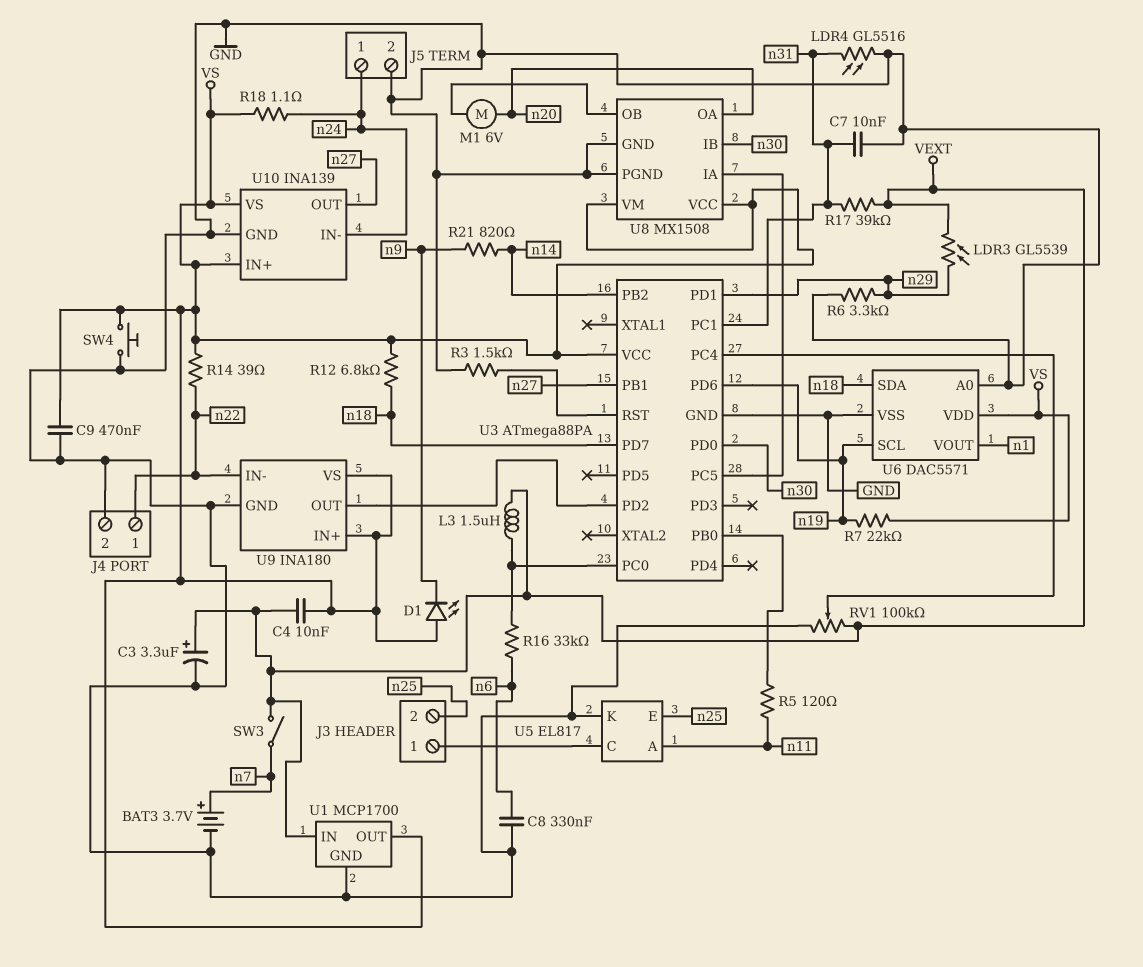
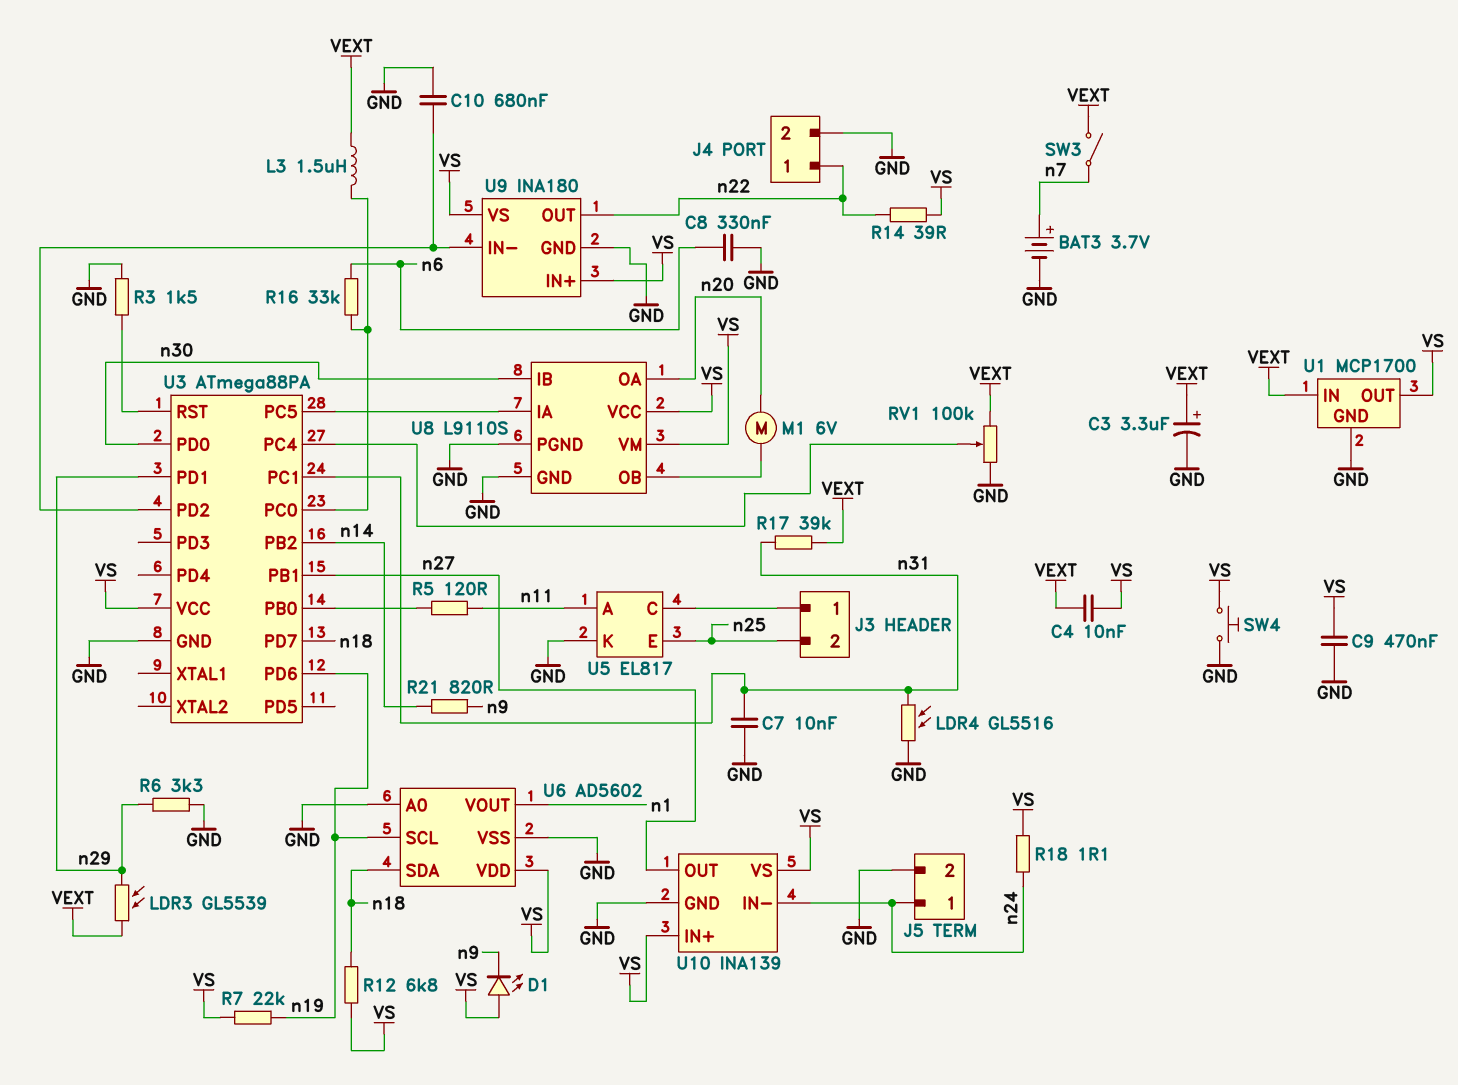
C10: none -> 680nF (GND, U3/PD2)
U6: DAC5571 -> AD5602
U8: MX1508 -> L9110S
U9 pin IN-: n22 -> U3/PD2
U9 pin OUT: U3/PD2 -> n22

